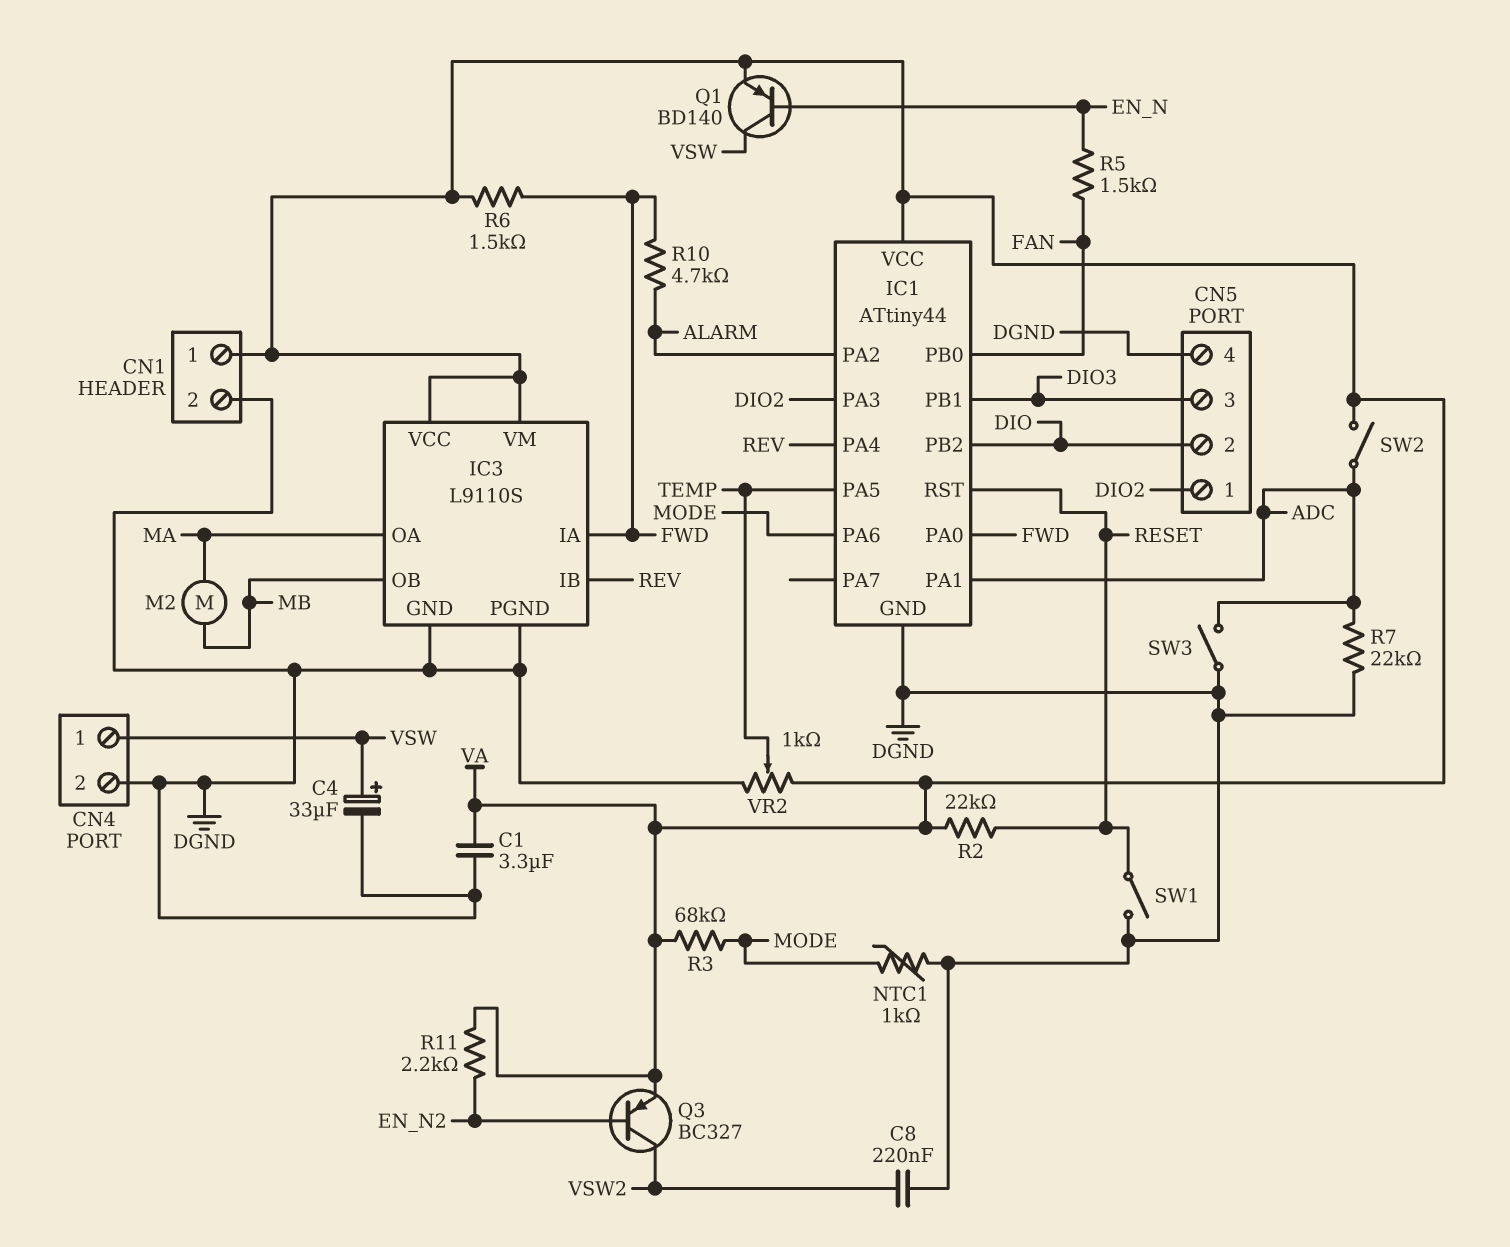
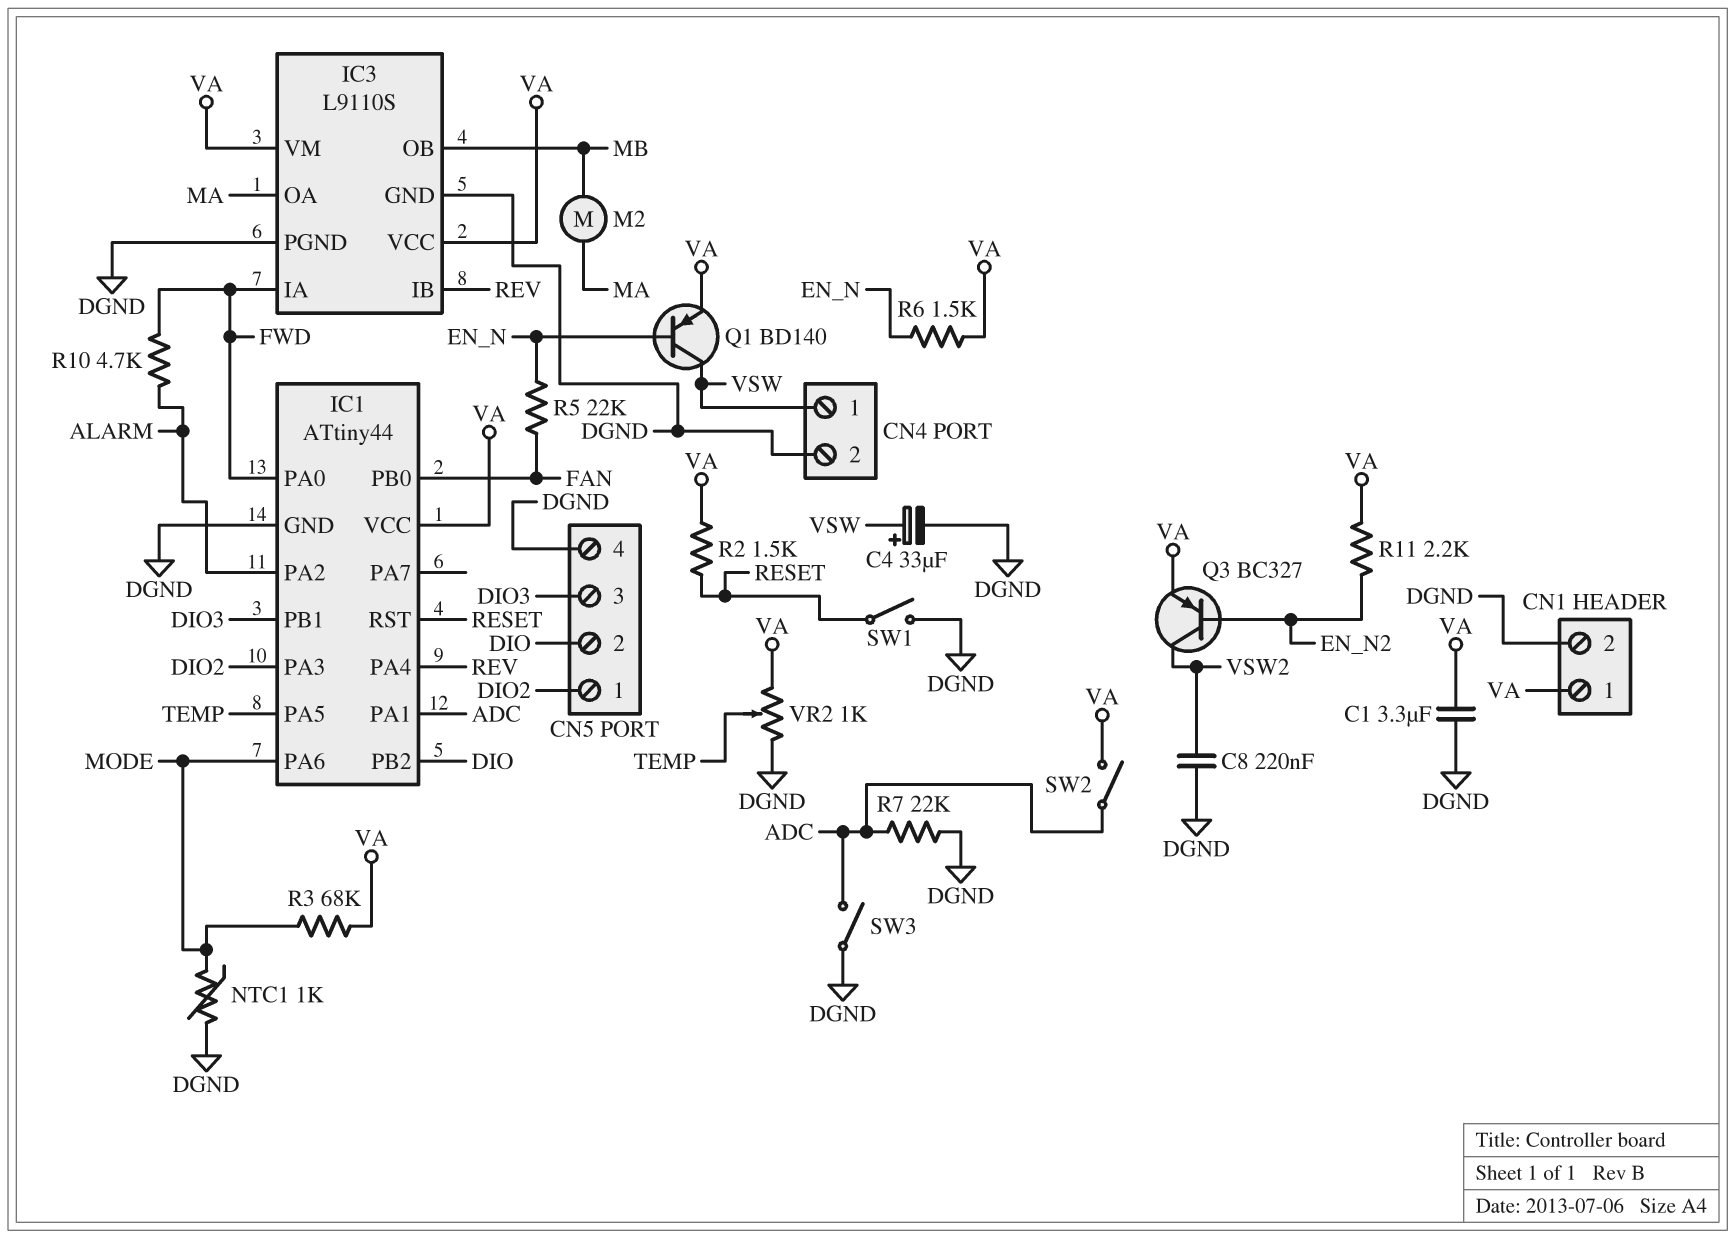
R2: 22k (RESET, VA) -> 1.5k (RESET, VA)
R5: 1.5k (EN_N, FAN) -> 22k (EN_N, FAN)
R6: 1.5k (FWD, VA) -> 1.5k (EN_N, VA)

